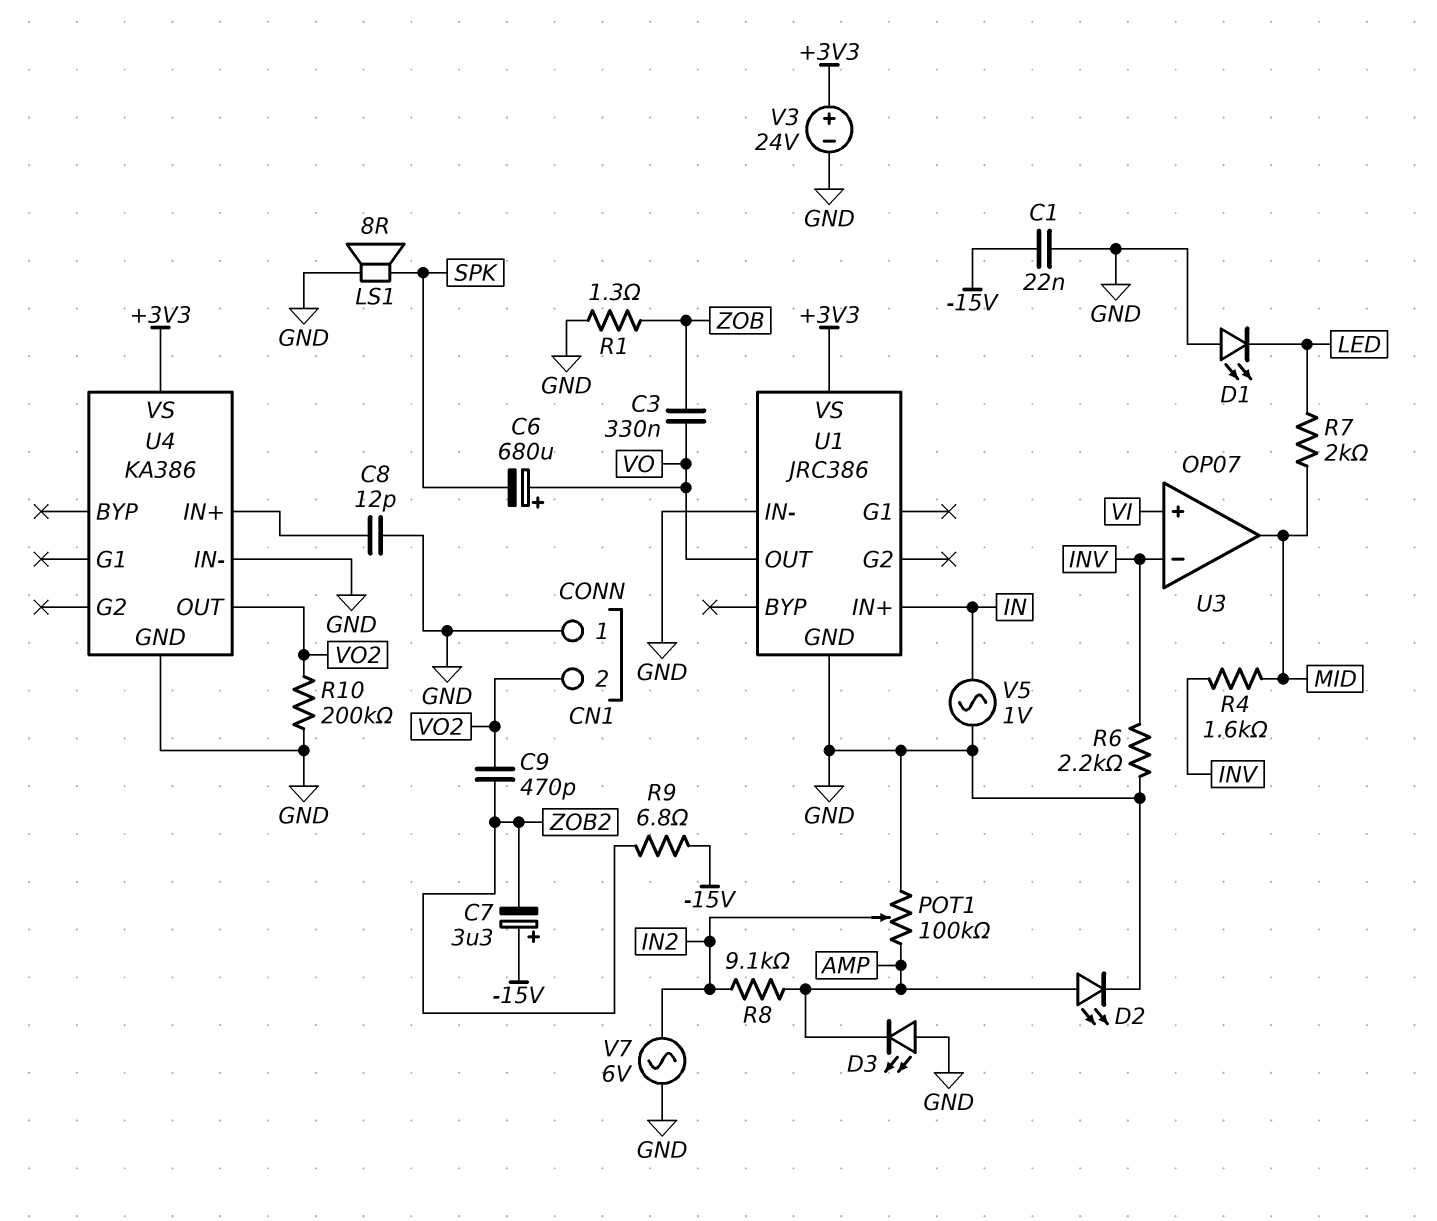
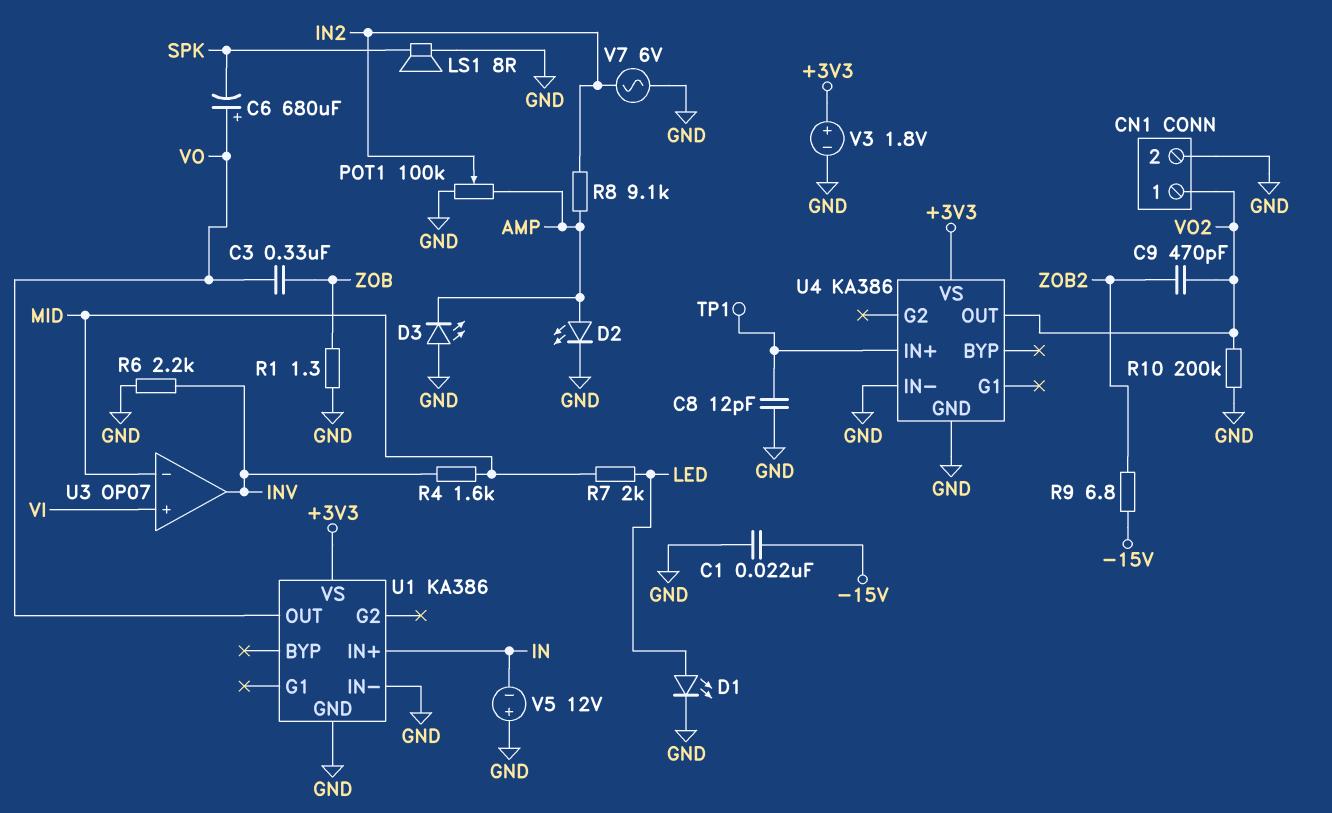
C7: 3.3uF (plus -15V, minus ZOB2) -> none
CN1 pin 1: GND -> VO2
CN1 pin 2: VO2 -> GND
D1: LED (A GND, K LED) -> LED (A LED, K GND)
TP1: none -> test point (U4/IN+)
U1: JRC386 -> KA386
U3 pin in-: INV -> MID
U3 pin out: MID -> INV
V3: 24V (plus +3V3, minus GND) -> 1.8V (plus +3V3, minus GND)
V5: AC 1V (GND, IN) -> 12V (plus GND, minus IN)

